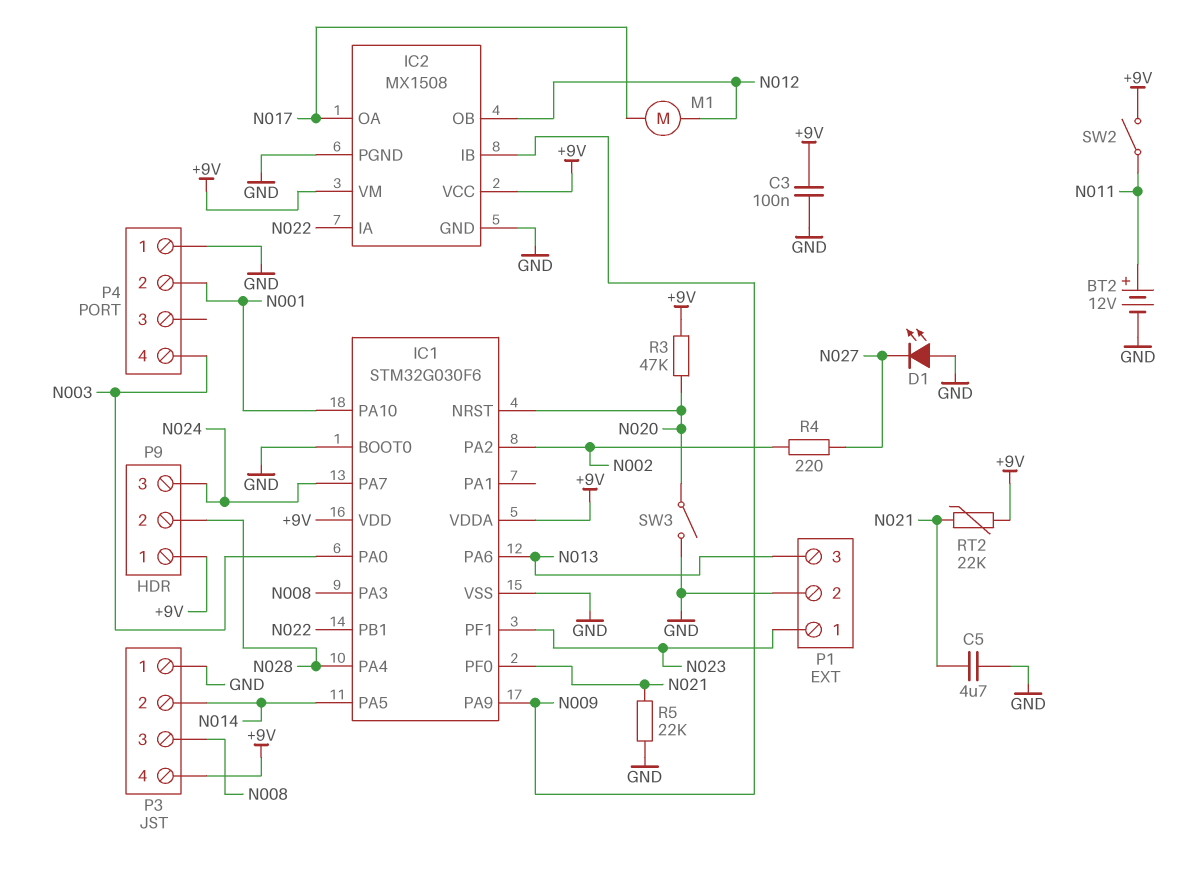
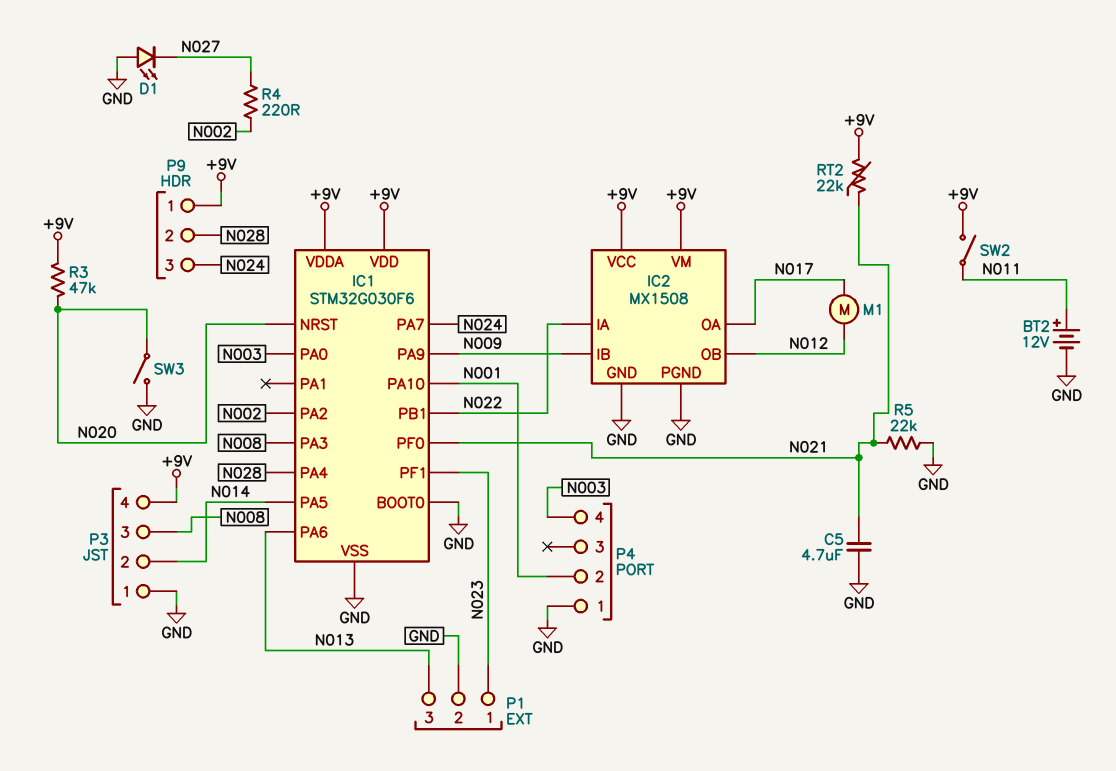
C3: 100nF (+9V, GND) -> none

